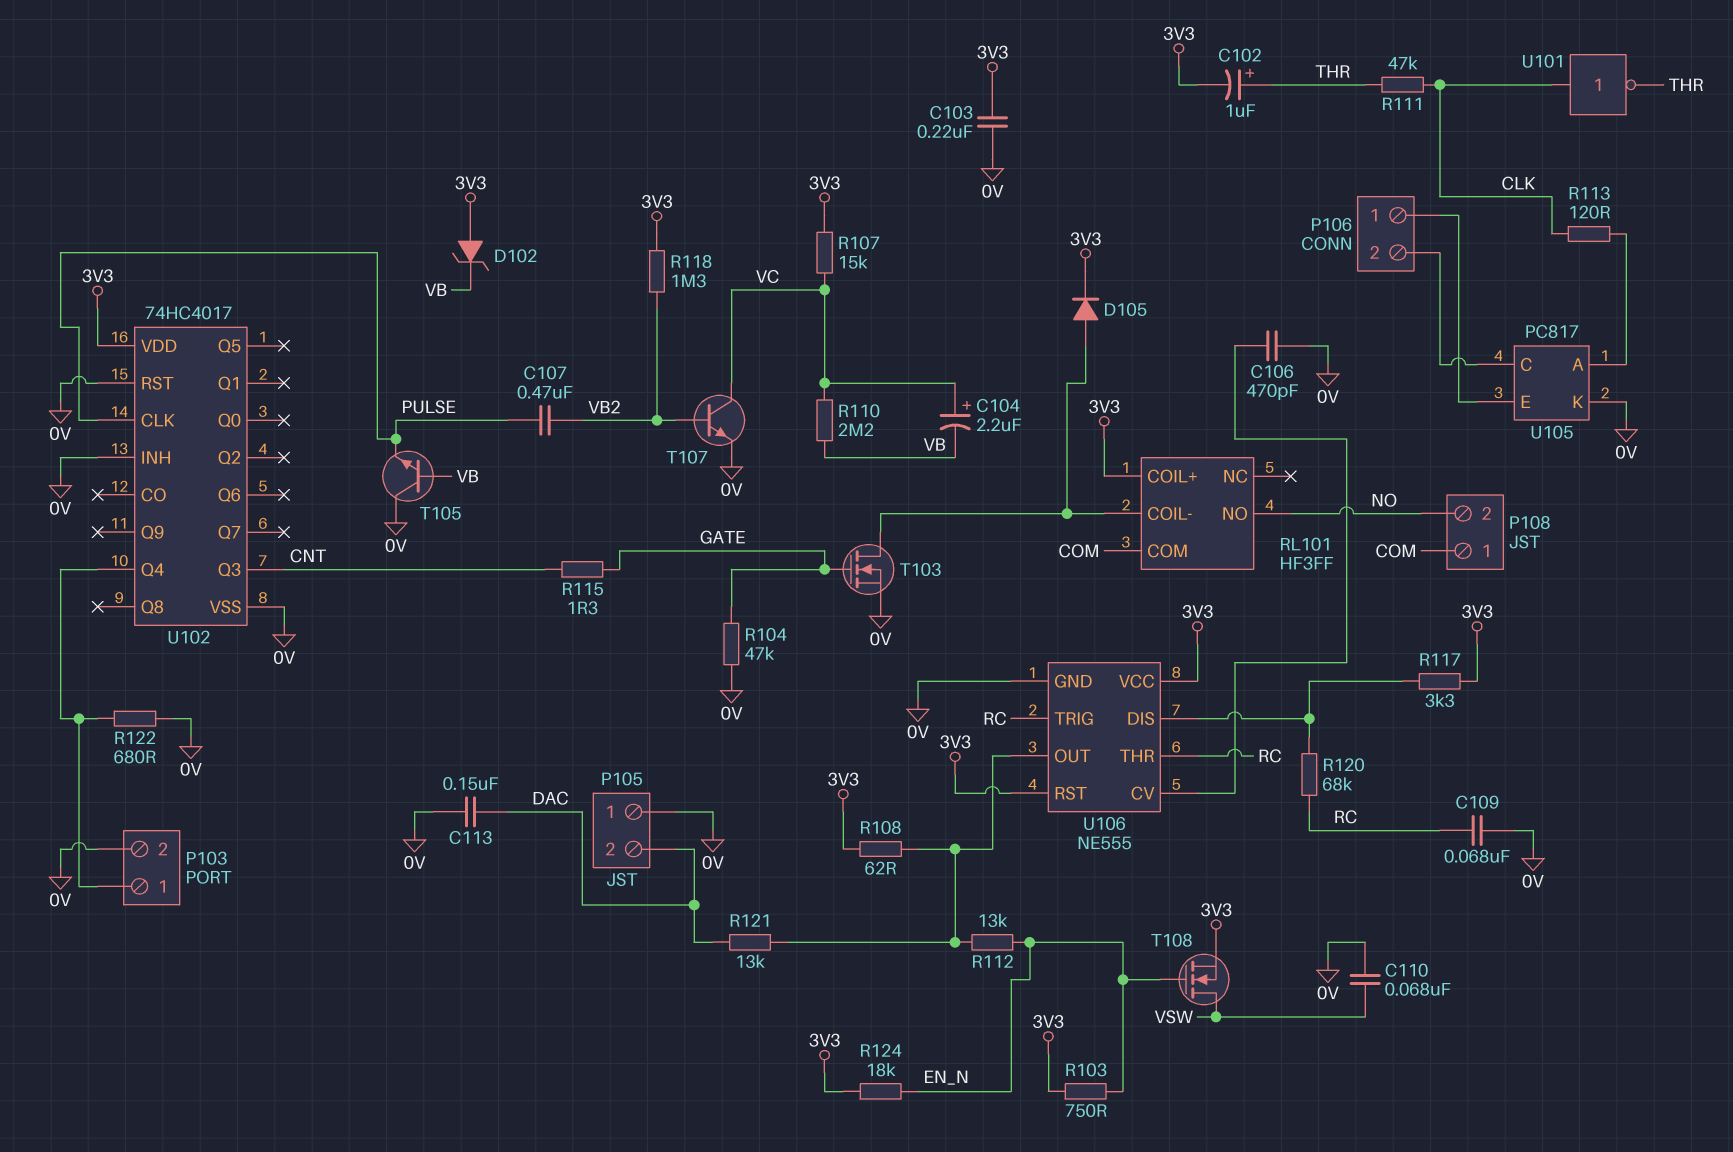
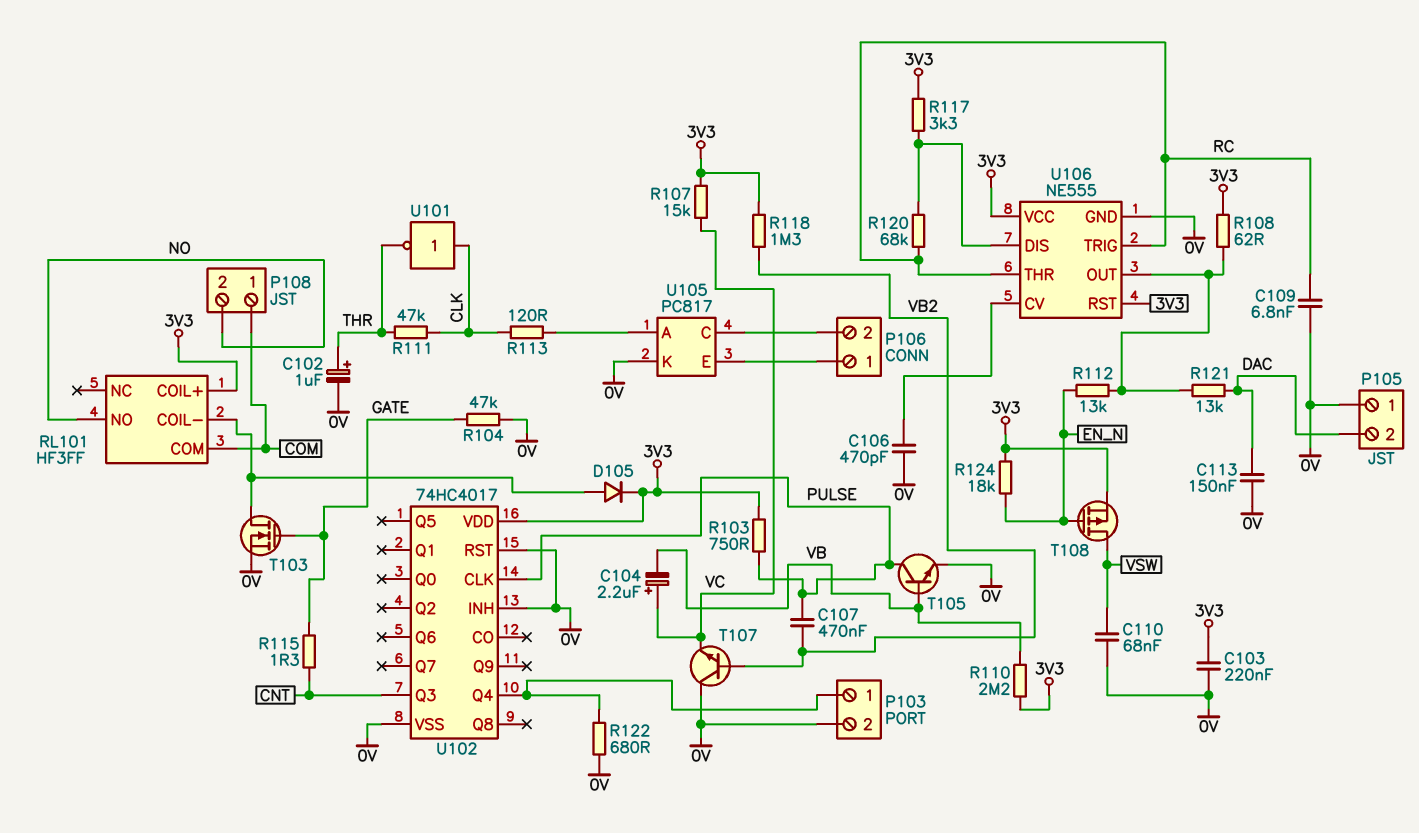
C102: 1uF (plus THR, minus 3V3) -> 1uF (plus THR, minus 0V)
C109: 68nF (0V, RC) -> 6.8nF (0V, RC)
D102: zener (A 3V3, K VB) -> none
R103: 750 (3V3, EN_N) -> 750 (3V3, PULSE)
R110: 2.2M (VB, VC) -> 2.2M (3V3, VB)
T105: NPN (B VB, C 0V, E PULSE) -> NPN (B VB, C PULSE, E 0V)
T107: NPN (B VB2, C VC, E 0V) -> NPN (B VB2, C 0V, E VC)
T108: NMOS (G EN_N, D VSW, S 3V3) -> PMOS (G EN_N, D VSW, S 3V3)

